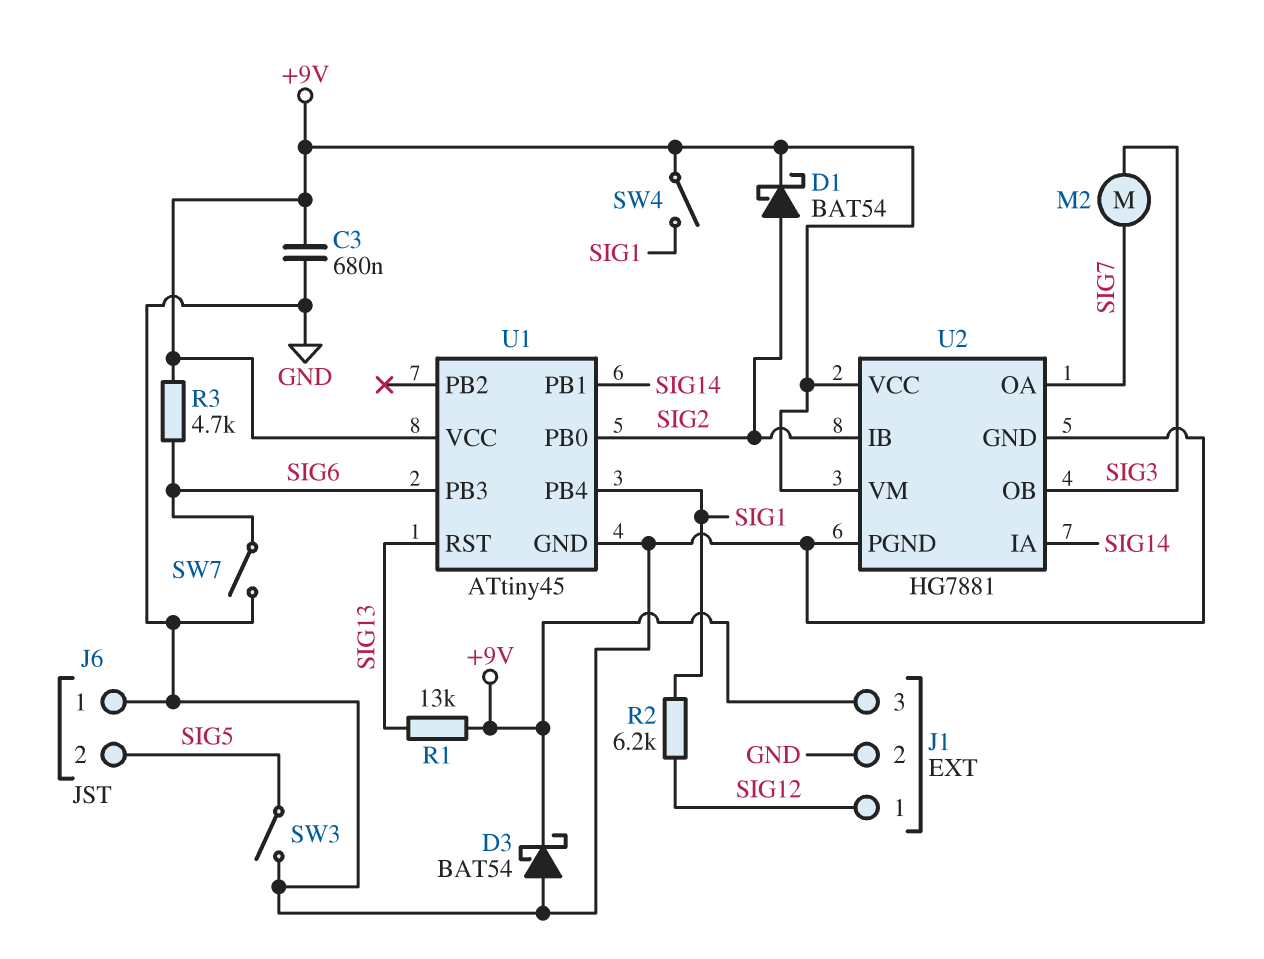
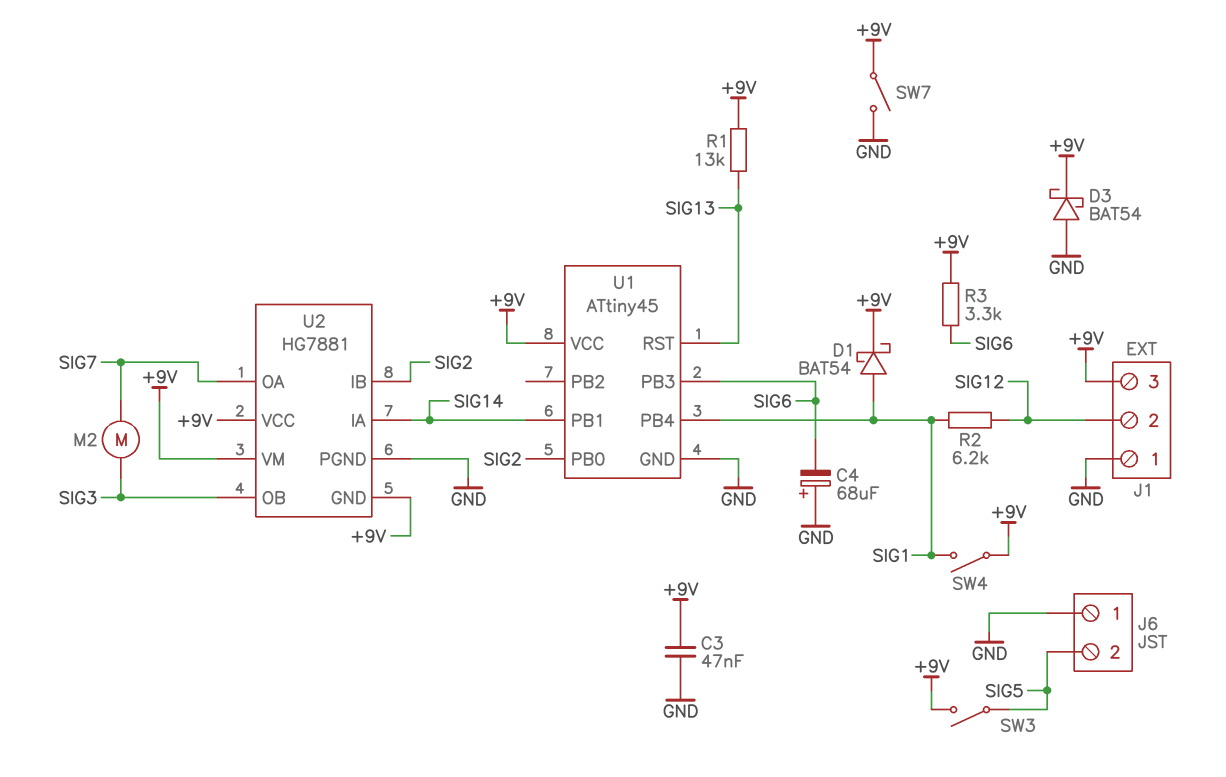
C3: 680nF (+9V, GND) -> 47nF (+9V, GND)
C4: none -> 68uF (plus GND, minus SIG6)
D1: schottky BAT54 (A SIG2, K +9V) -> schottky BAT54 (A SIG1, K +9V)
J1 pin 1: SIG12 -> GND
J1 pin 2: GND -> SIG12
R3: 4.7k (+9V, SIG6) -> 3.3k (+9V, SIG6)
SW3: switch (GND, SIG5) -> switch (+9V, SIG5)
SW7: switch (GND, SIG6) -> switch (+9V, GND)
U2 pin GND: GND -> +9V

